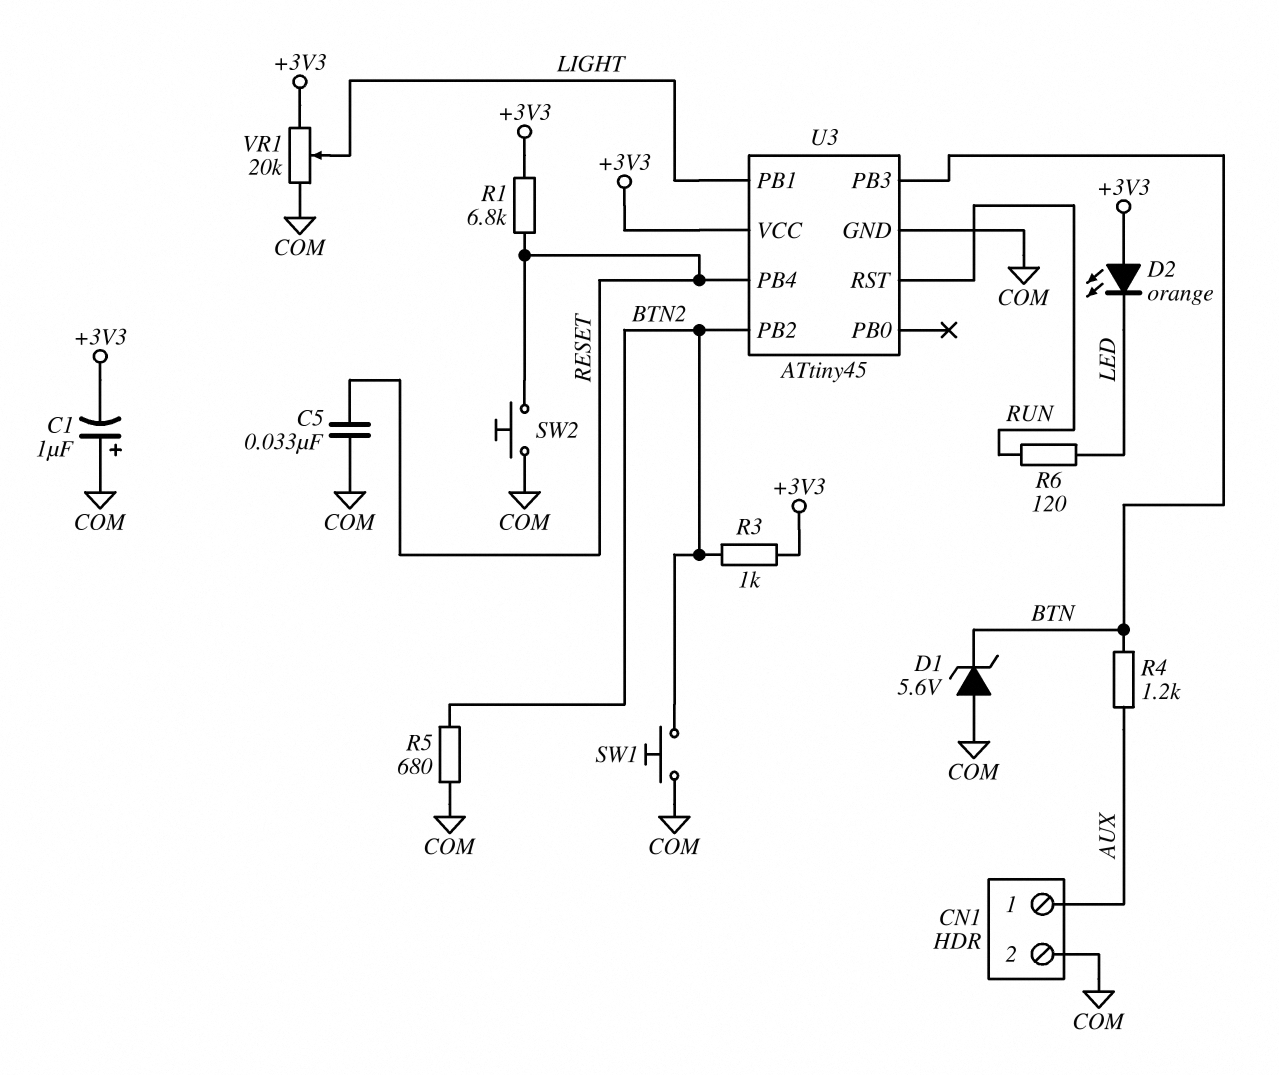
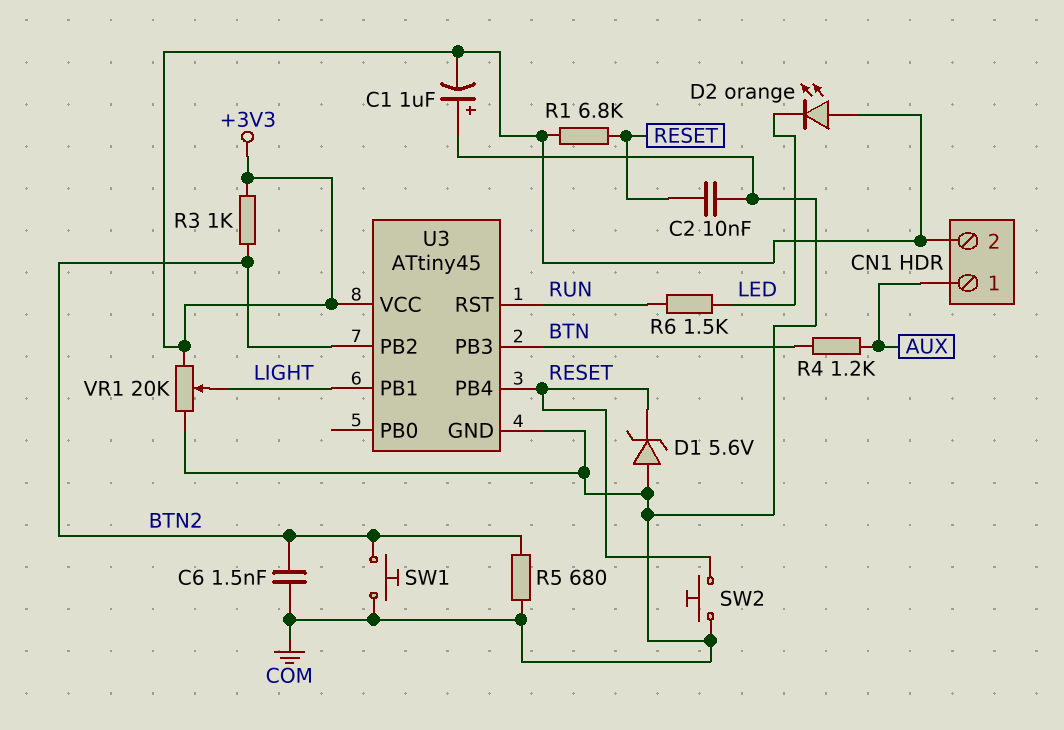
C2: none -> 10nF (COM, RESET)
C5: 33nF (COM, RESET) -> none
C6: none -> 1.5nF (BTN2, COM)
CN1 pin 2: COM -> +3V3
D1: zener 5.6V (A COM, K BTN) -> zener 5.6V (A COM, K RESET)
R6: 120 (LED, RUN) -> 1.5k (LED, RUN)

